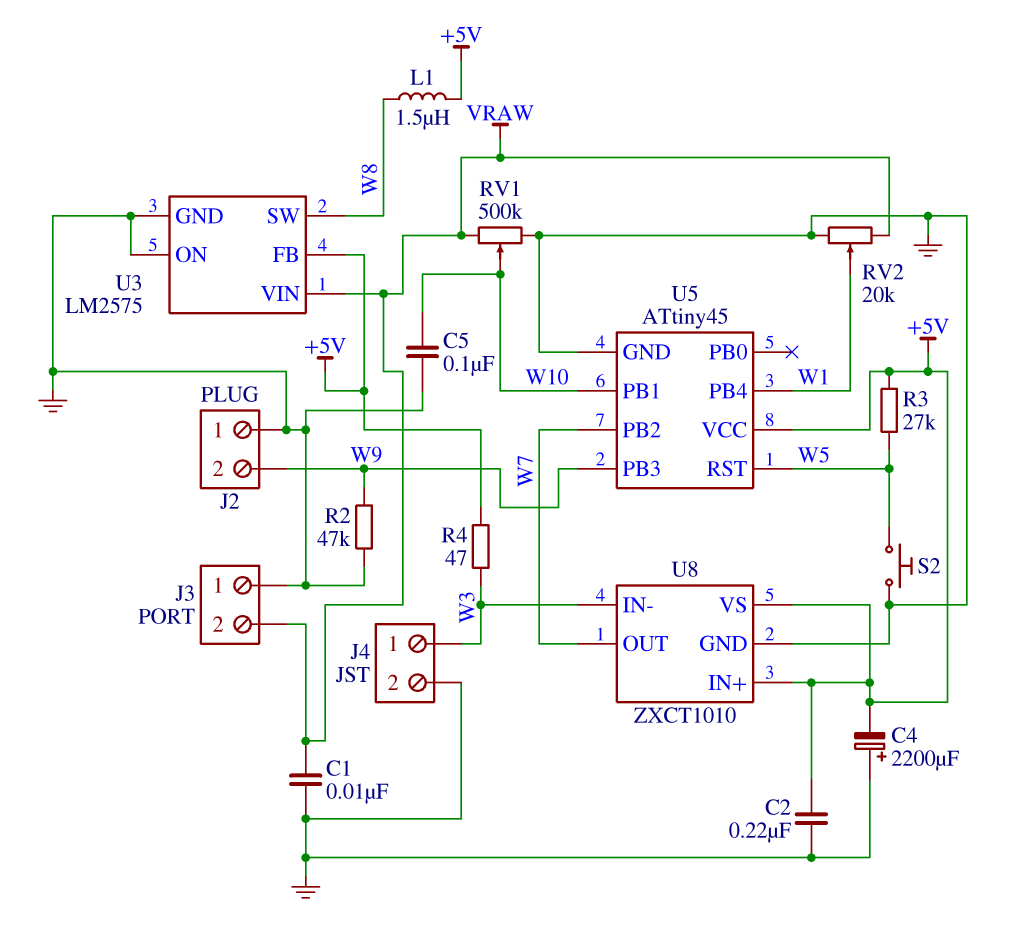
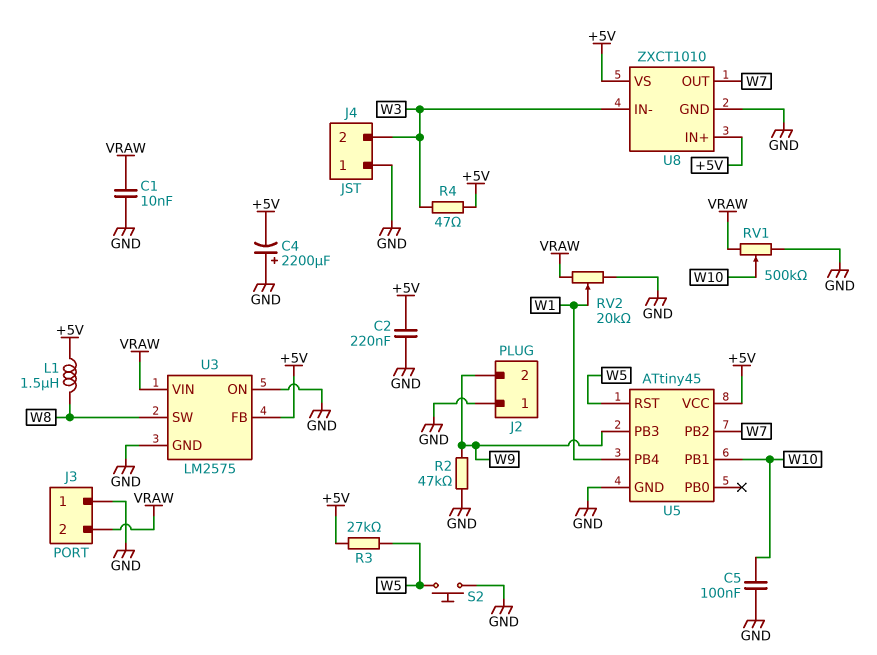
J4 pin 1: W3 -> GND
J4 pin 2: GND -> W3

